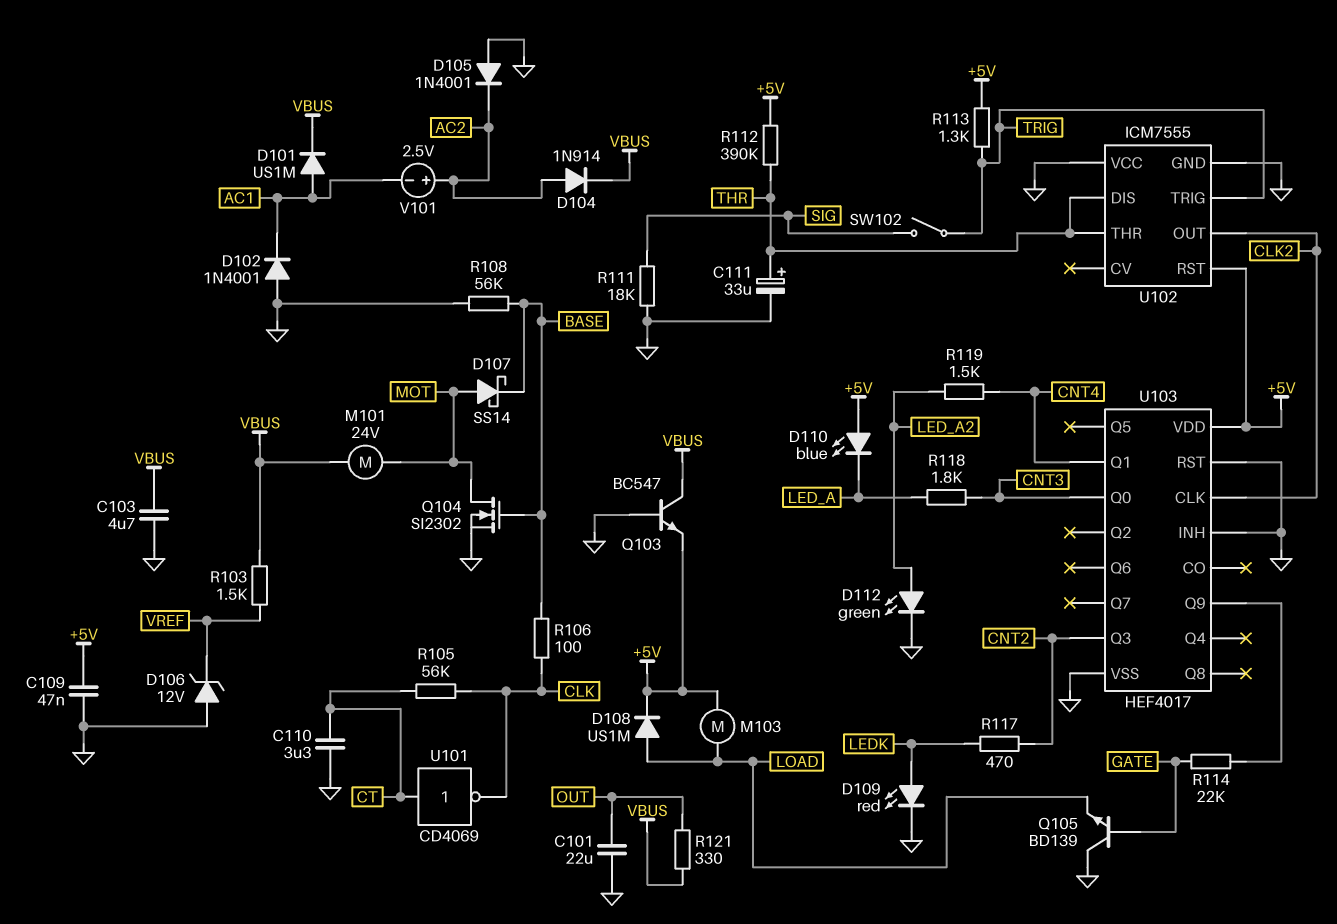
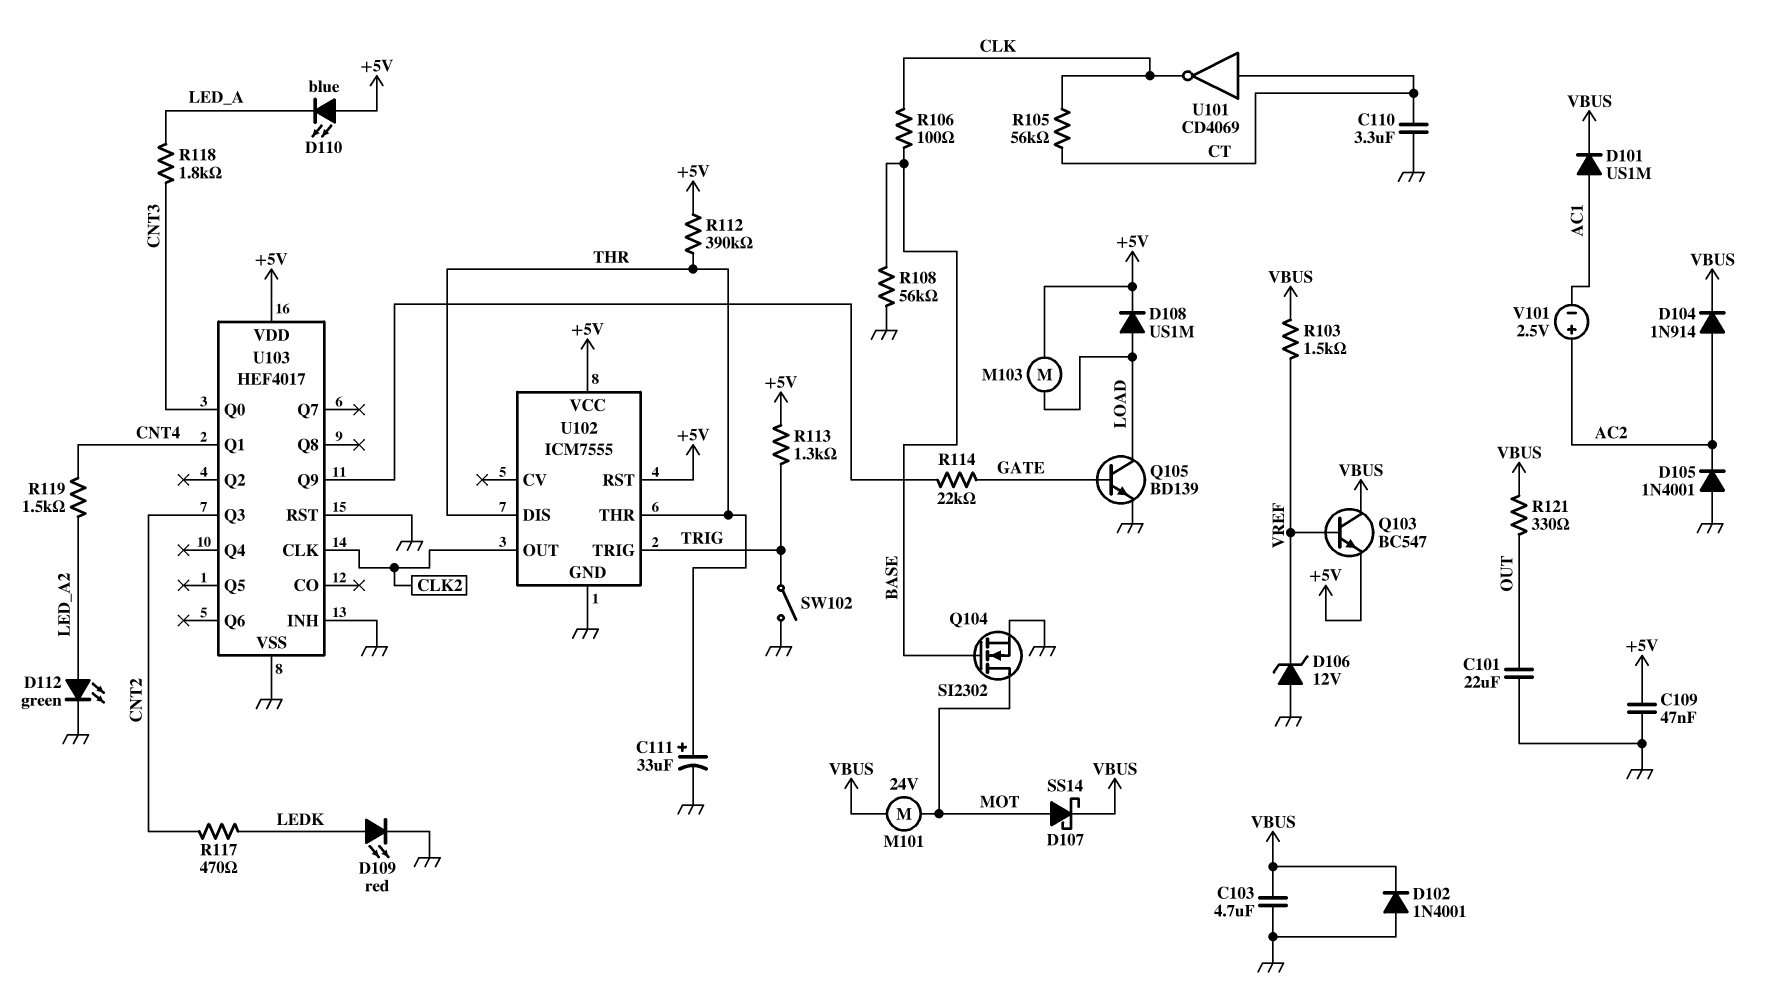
D102: diode 1N4001 (A GND, K AC1) -> diode 1N4001 (A GND, K VBUS)
D107: schottky SS14 (A MOT, K BASE) -> schottky SS14 (A MOT, K VBUS)
Q103: NPN BC547 (B GND, C VBUS, E +5V) -> NPN BC547 (B VREF, C VBUS, E +5V)
Q105: NPN BD139 (B GATE, C GND, E LOAD) -> NPN BD139 (B GATE, C LOAD, E GND)
R111: 18k (GND, SIG) -> none
SW102: switch (SIG, TRIG) -> switch (GND, TRIG)
U102 pin VCC: GND -> +5V

